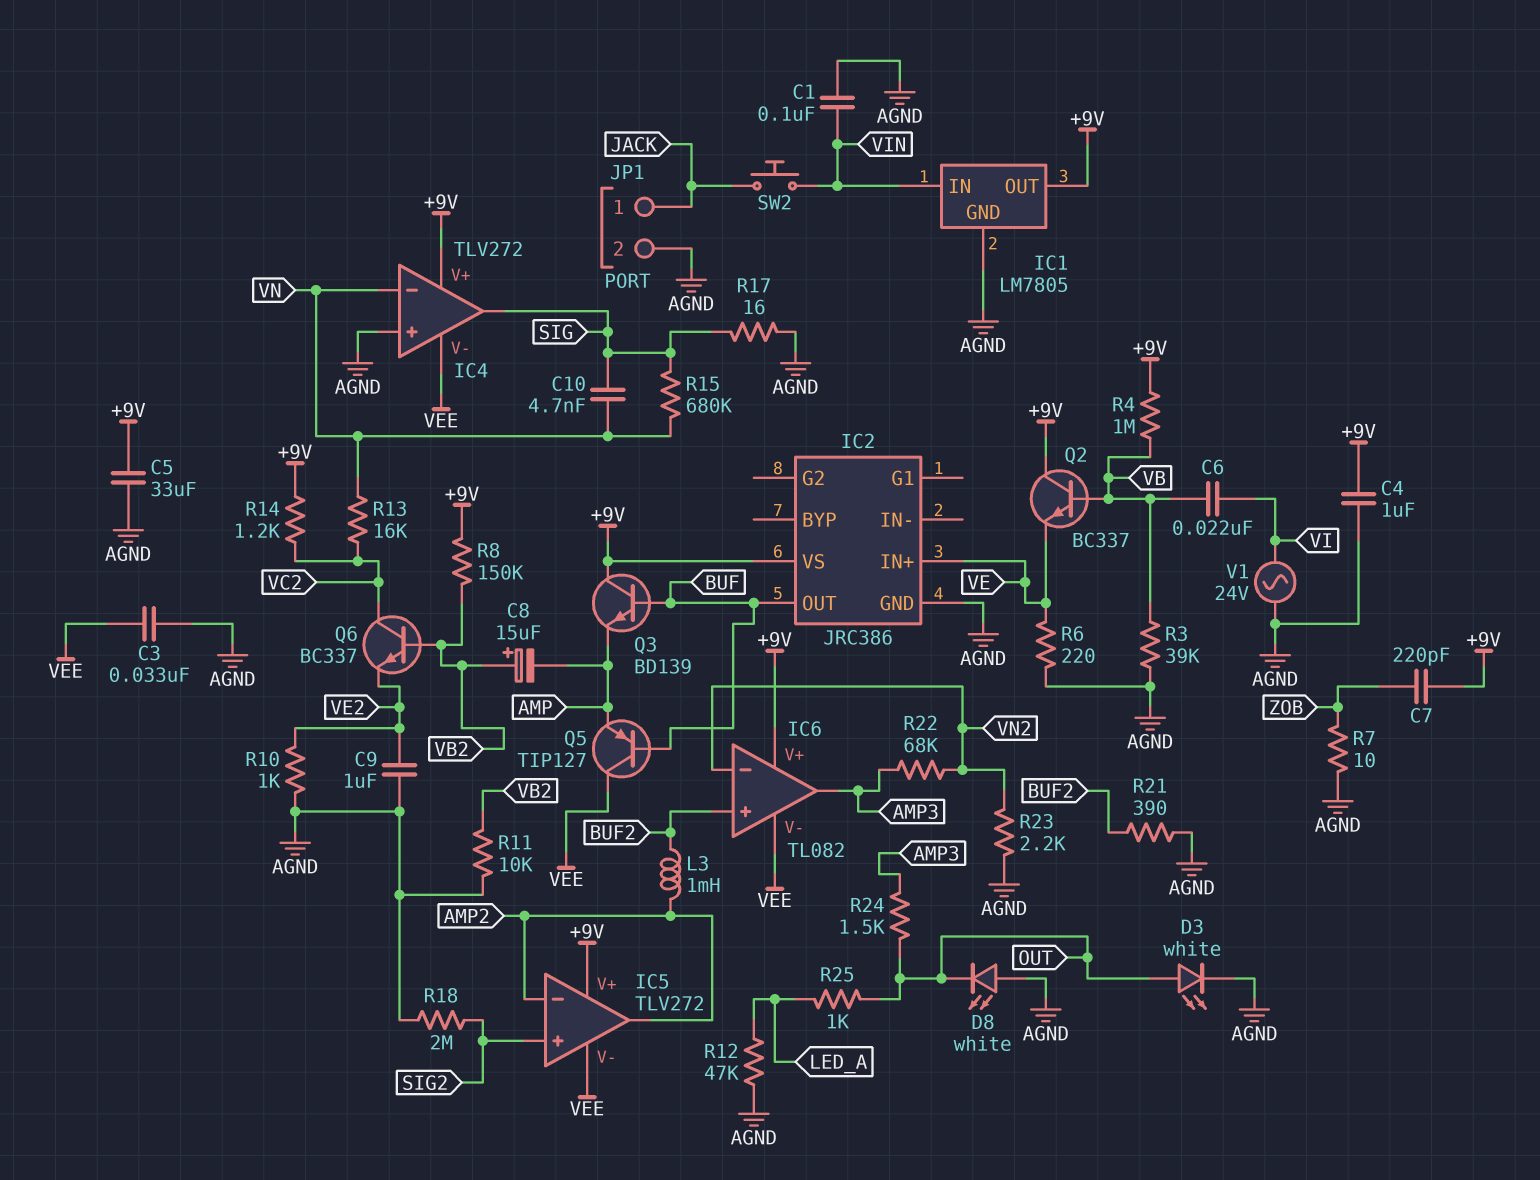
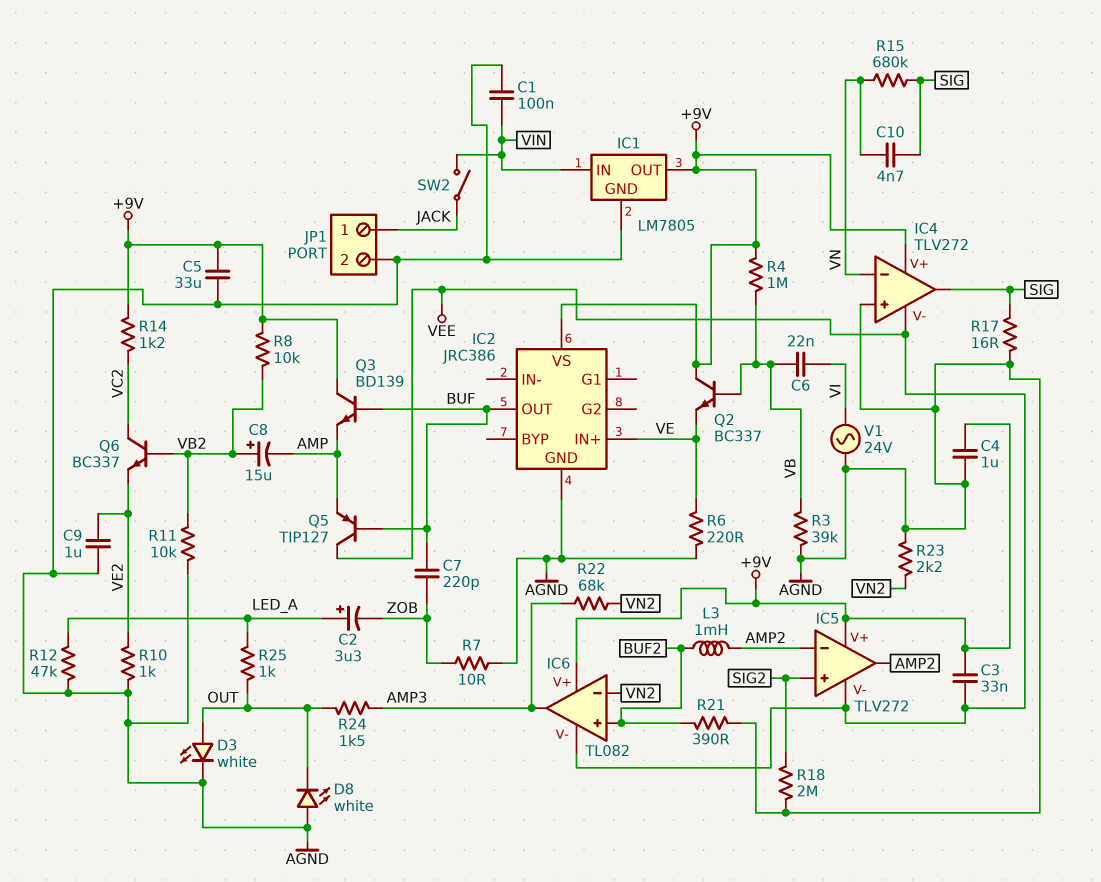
C2: none -> 3.3uF (plus LED_A, minus ZOB)
C3: 33nF (AGND, VEE) -> 33nF (+9V, VEE)
C7: 220pF (+9V, ZOB) -> 220pF (BUF, ZOB)
R8: 150k (+9V, VB2) -> 10k (+9V, VB2)
R13: 16k (VC2, VN) -> none
SW2: button (JACK, VIN) -> switch (JACK, VIN)

